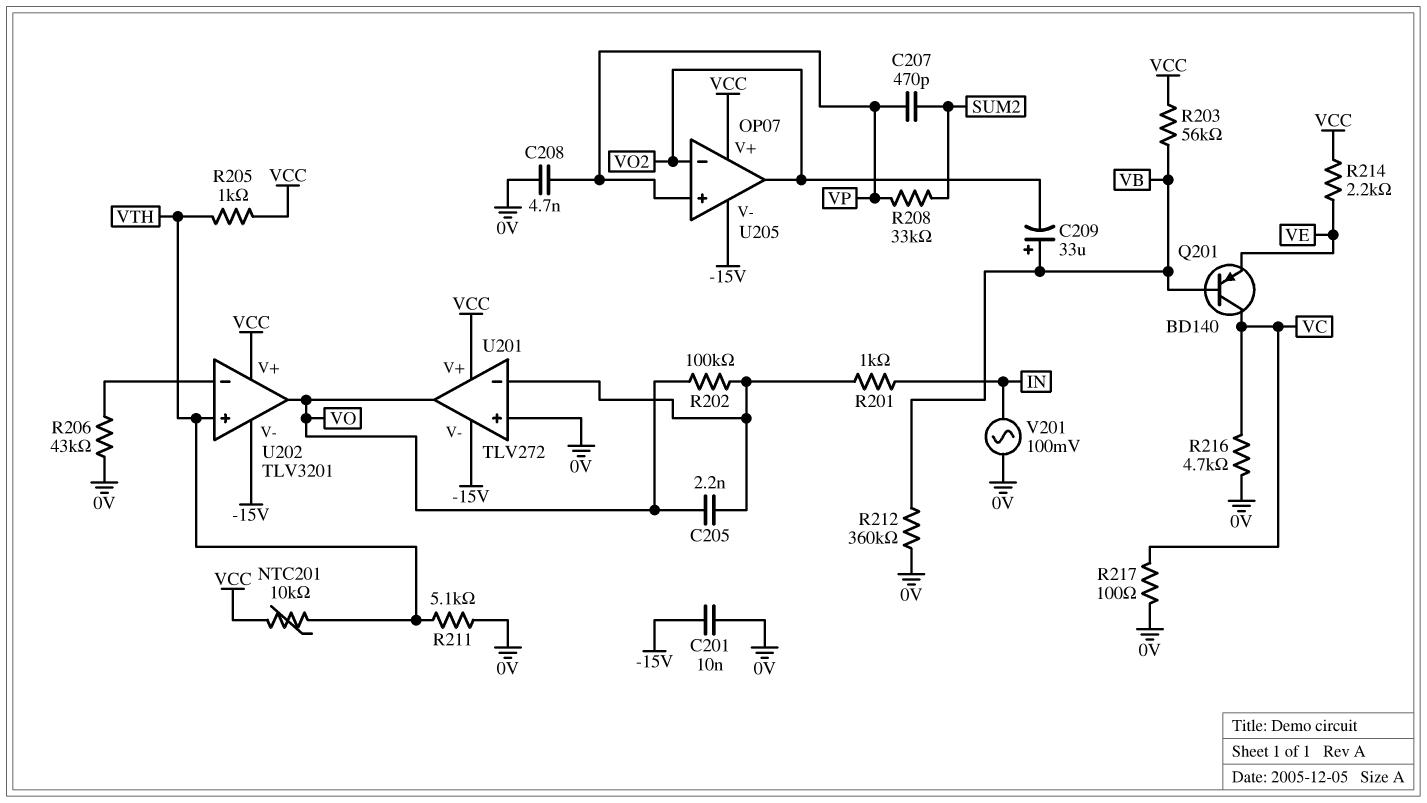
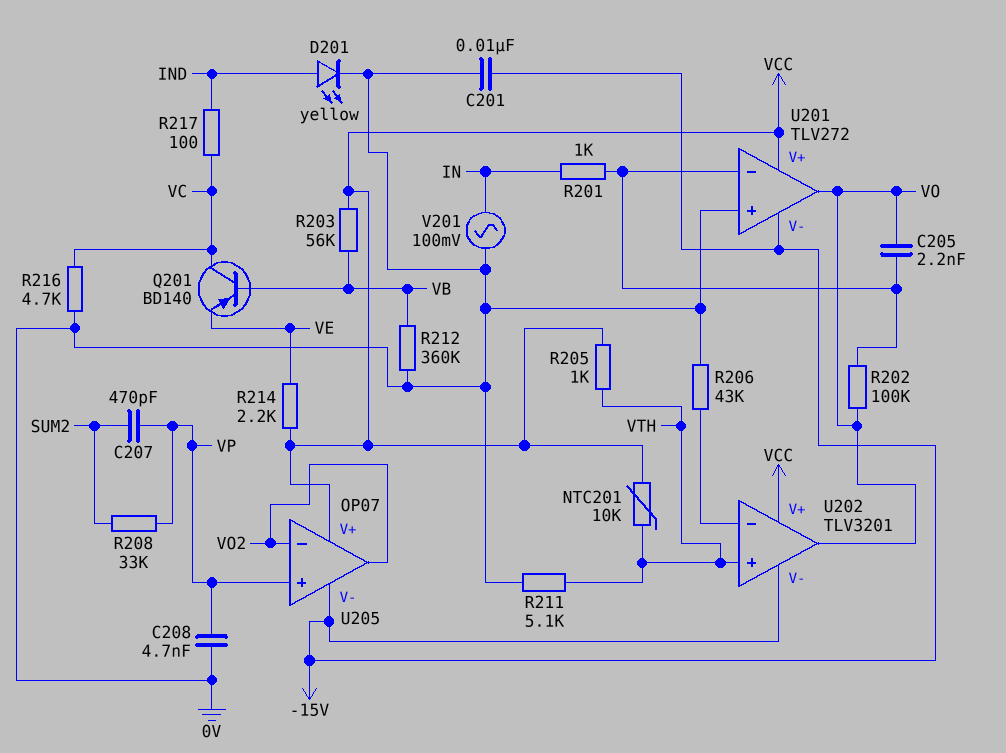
C209: 33uF (plus VB, minus VO2) -> none
D201: none -> LED yellow (A IND, K 0V)
R217: 100 (0V, VC) -> 100 (IND, VC)

